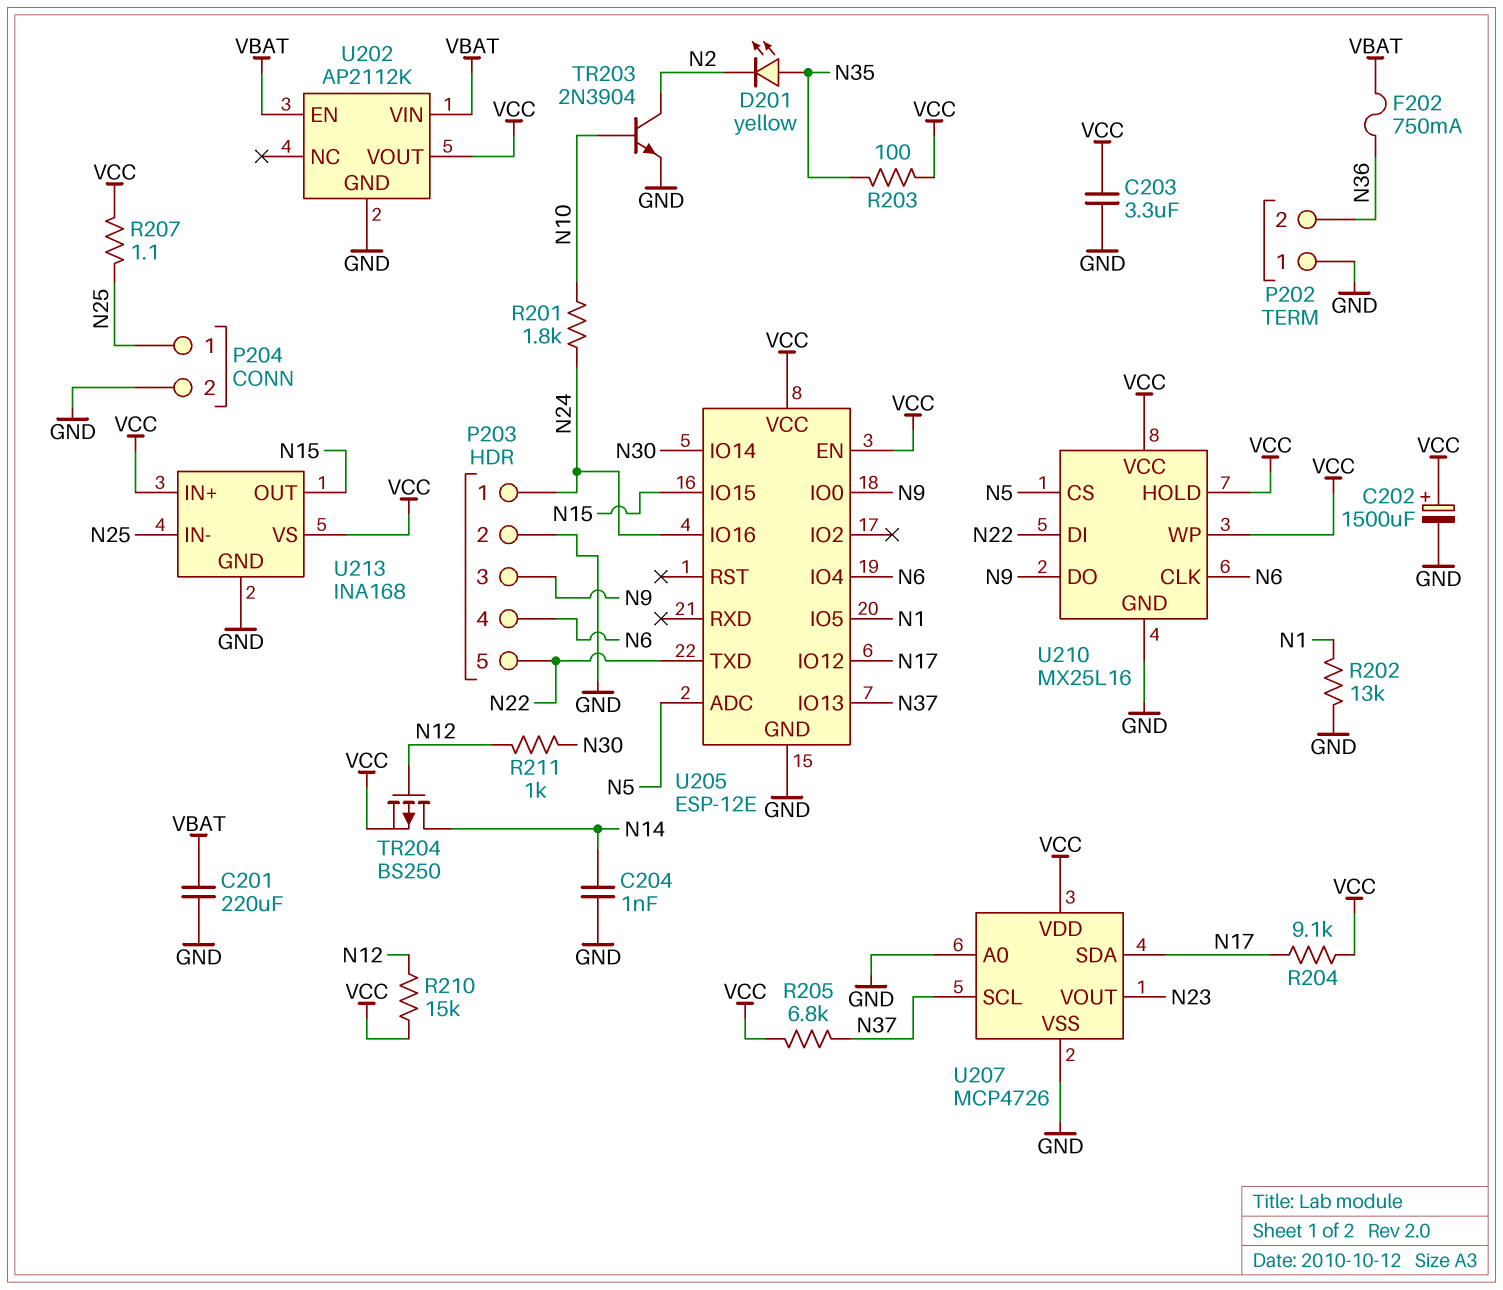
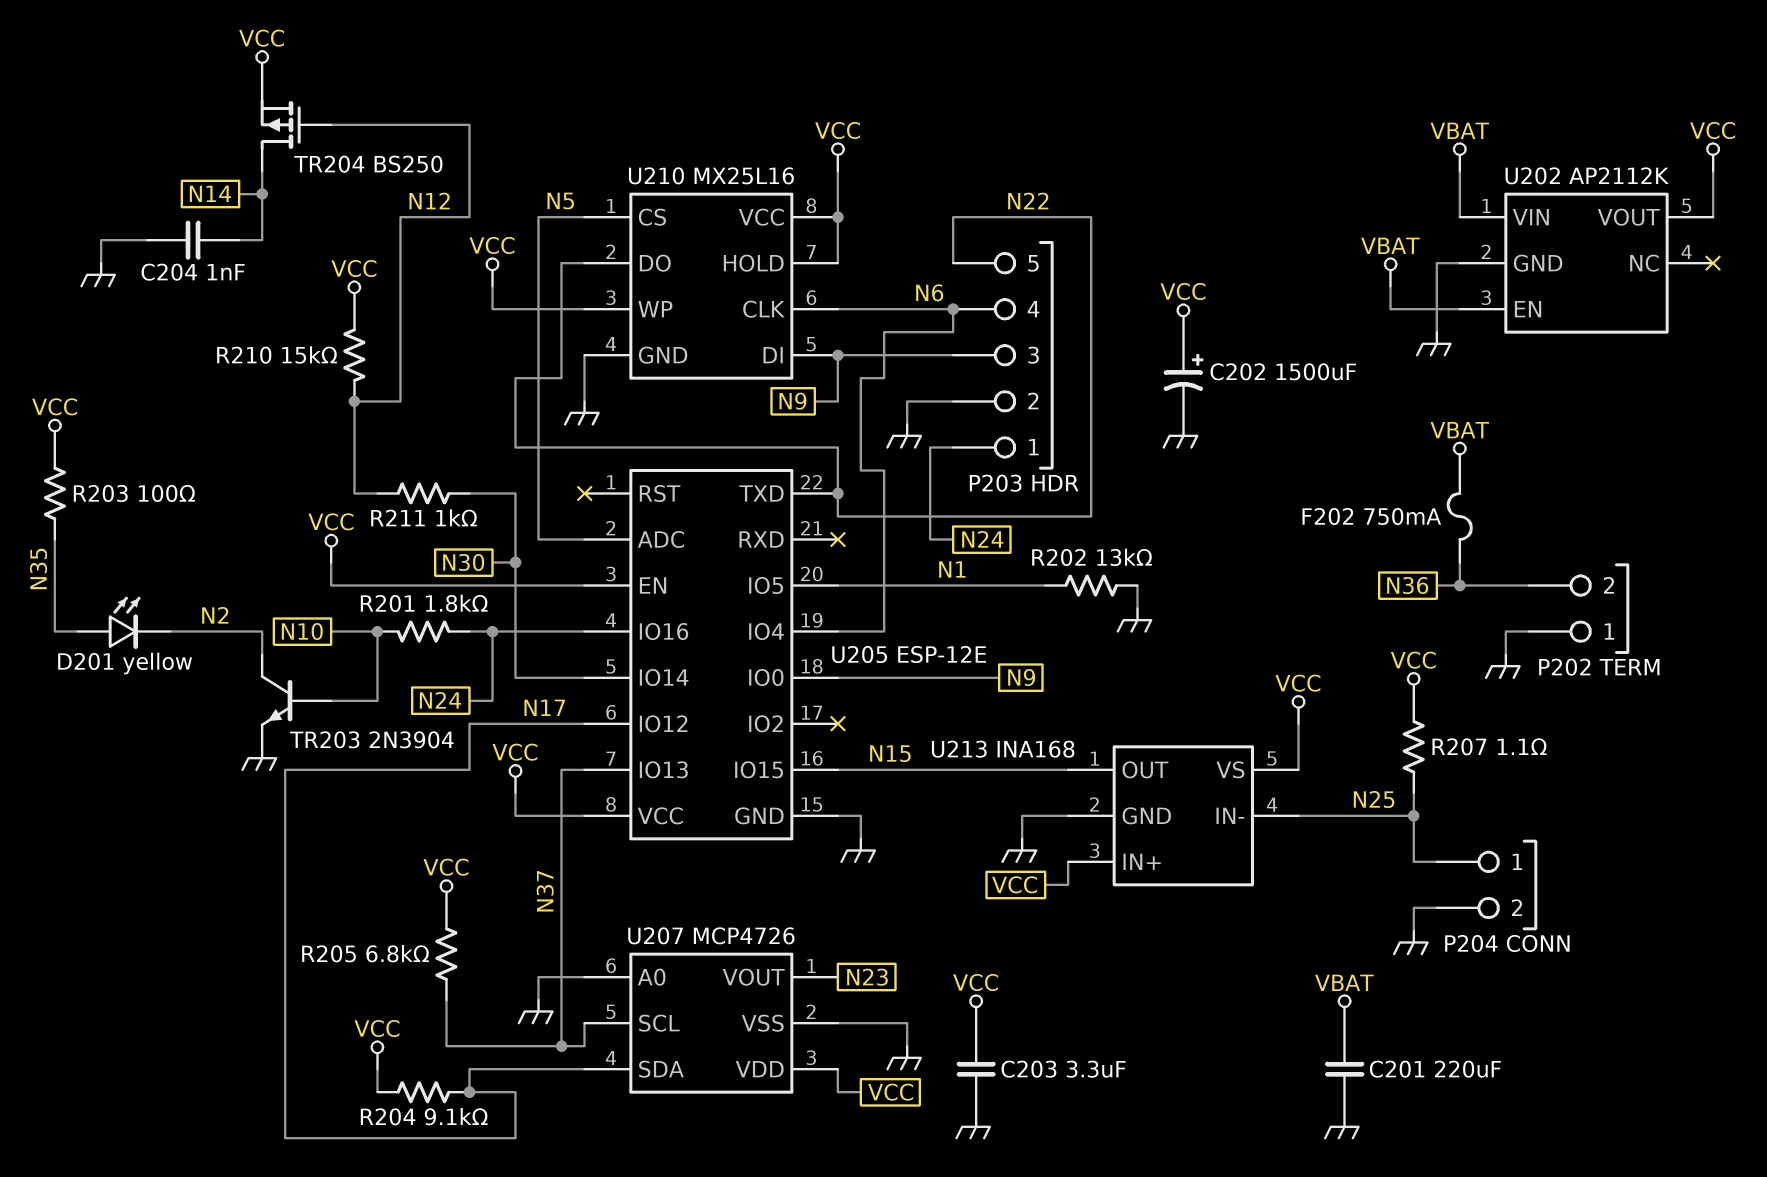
U210 pin DI: N22 -> N9
U210 pin DO: N9 -> N22

